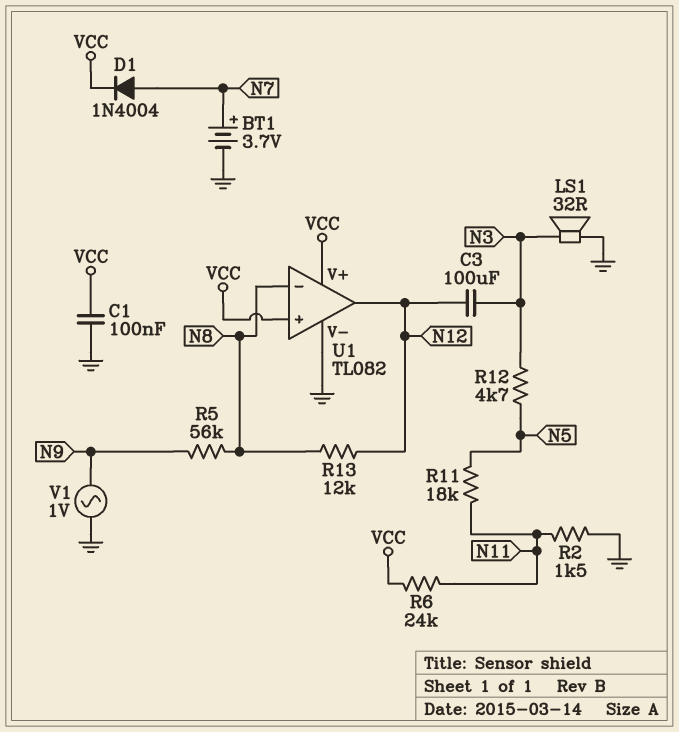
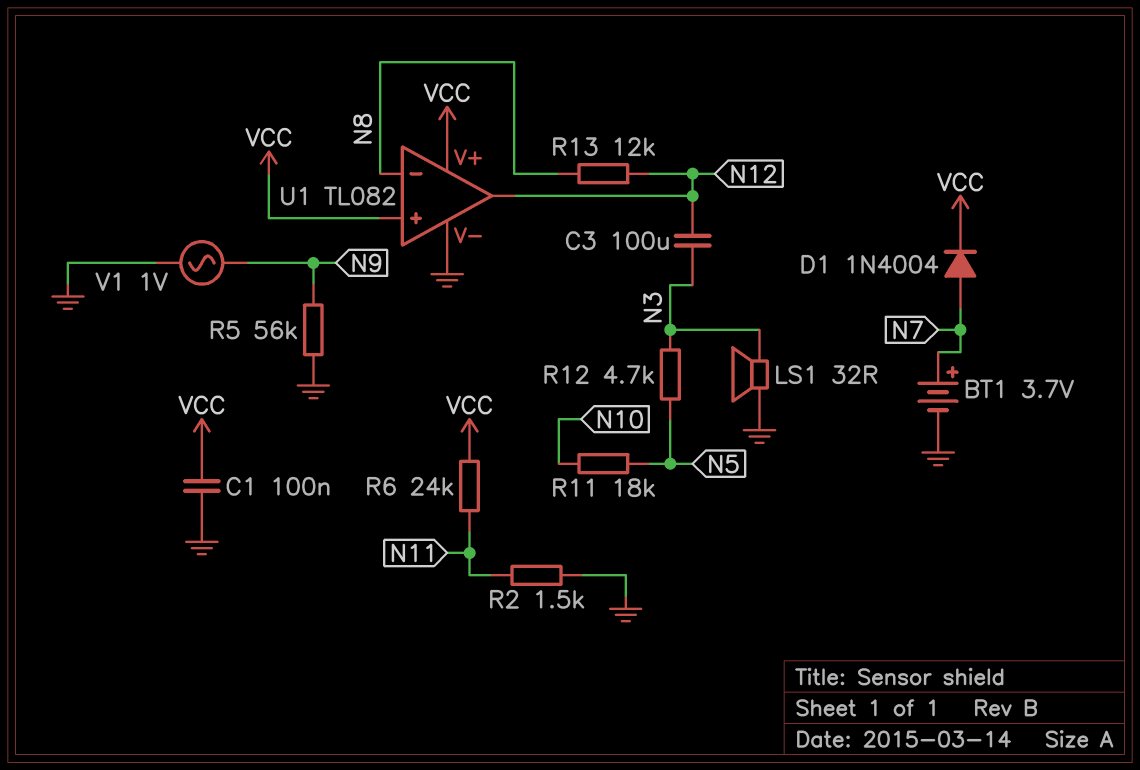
R5: 56k (N8, N9) -> 56k (GND, N9)
R11: 18k (N5, N11) -> 18k (N5, N10)

